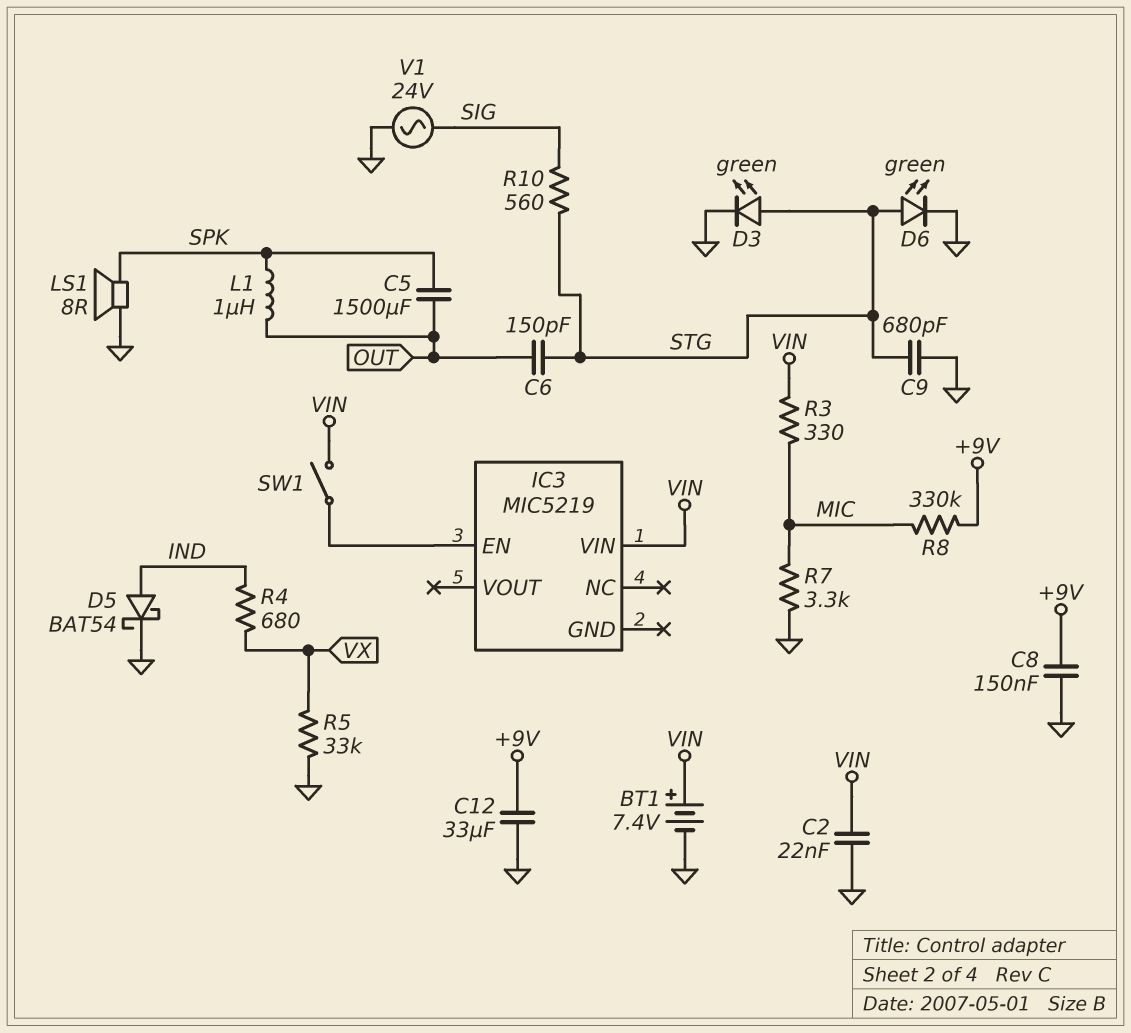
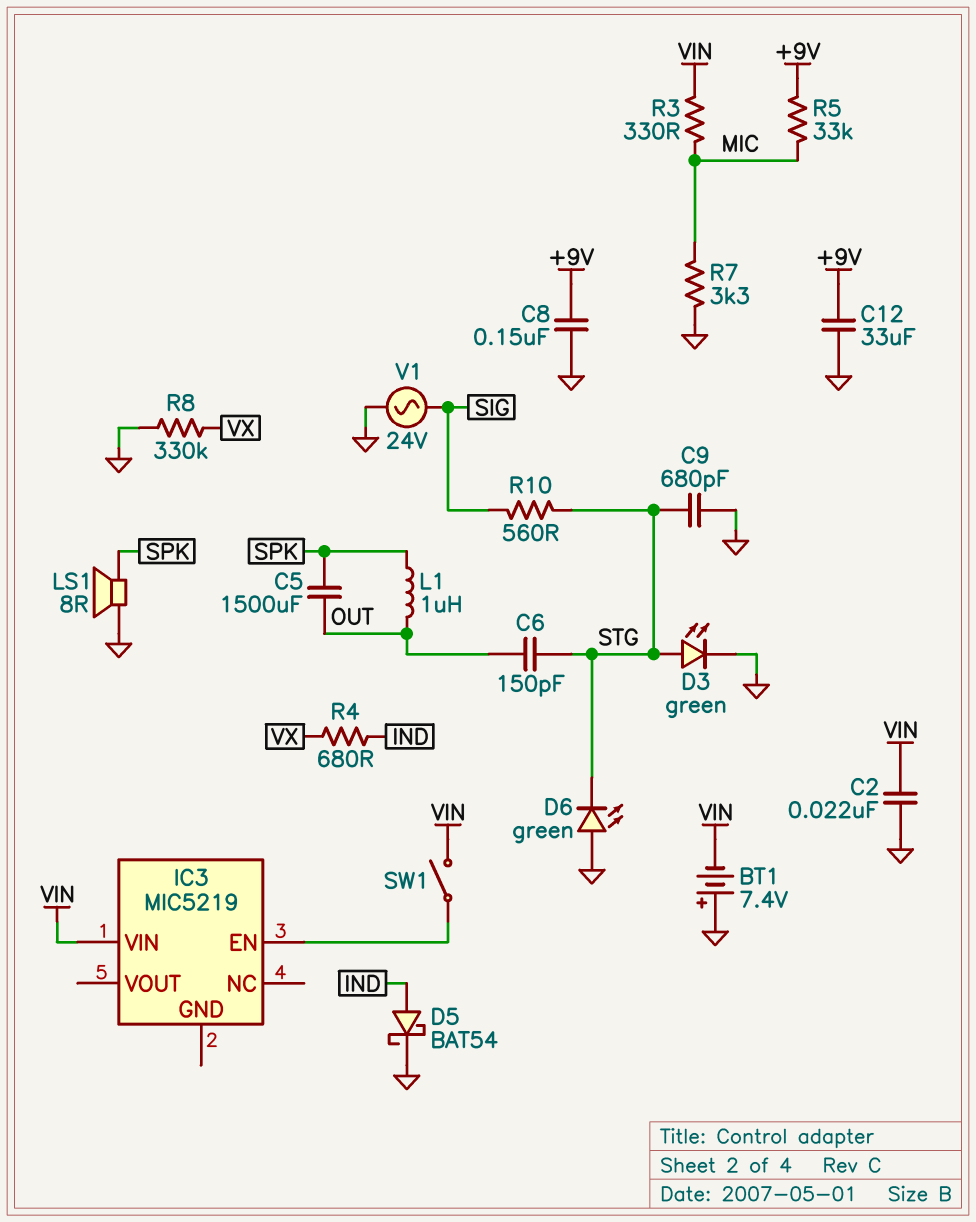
BT1: 7.4V (plus VIN, minus GND) -> 7.4V (plus GND, minus VIN)
D6: LED green (A STG, K GND) -> LED green (A GND, K STG)
R5: 33k (GND, VX) -> 33k (+9V, MIC)
R8: 330k (+9V, MIC) -> 330k (GND, VX)

